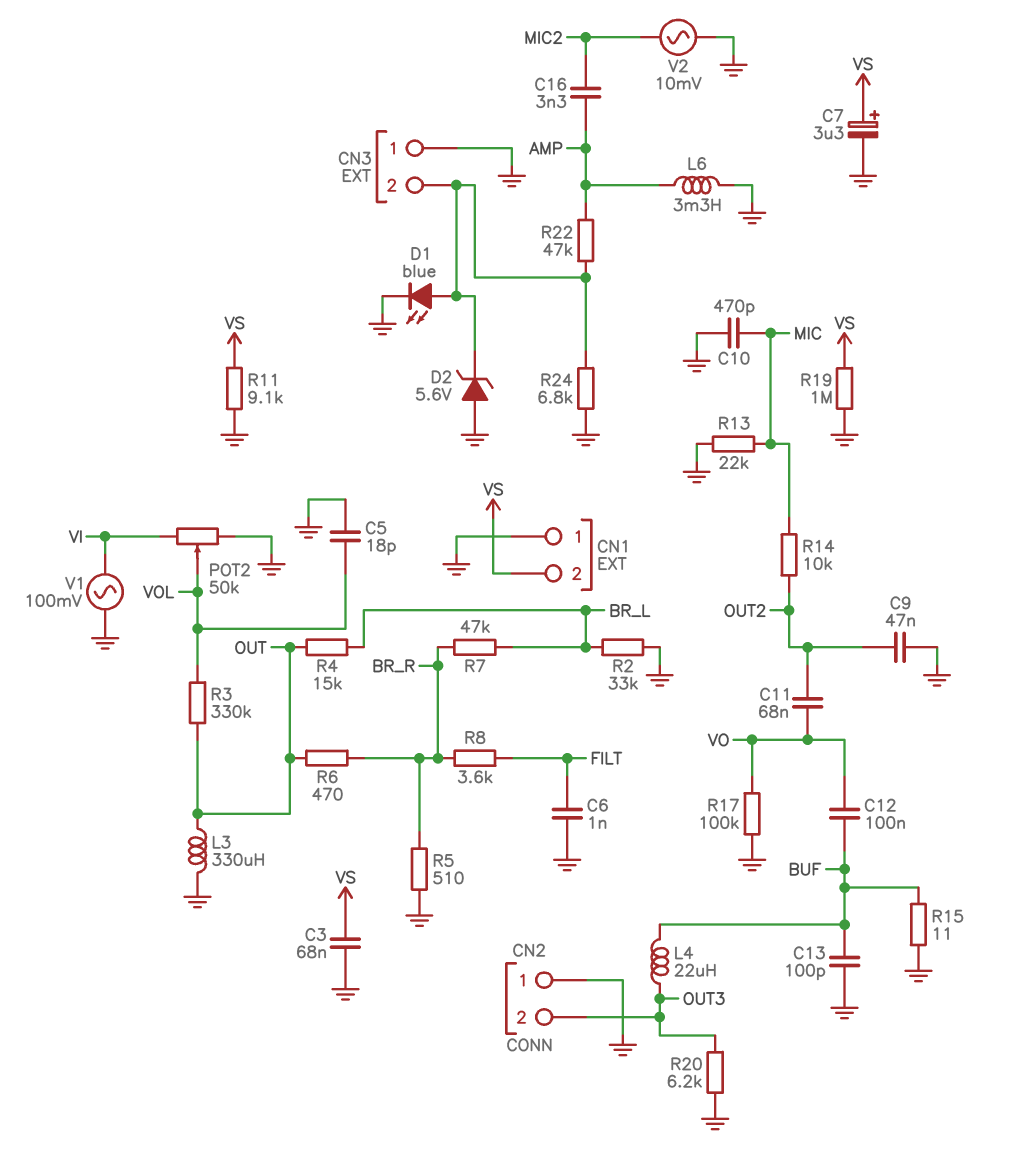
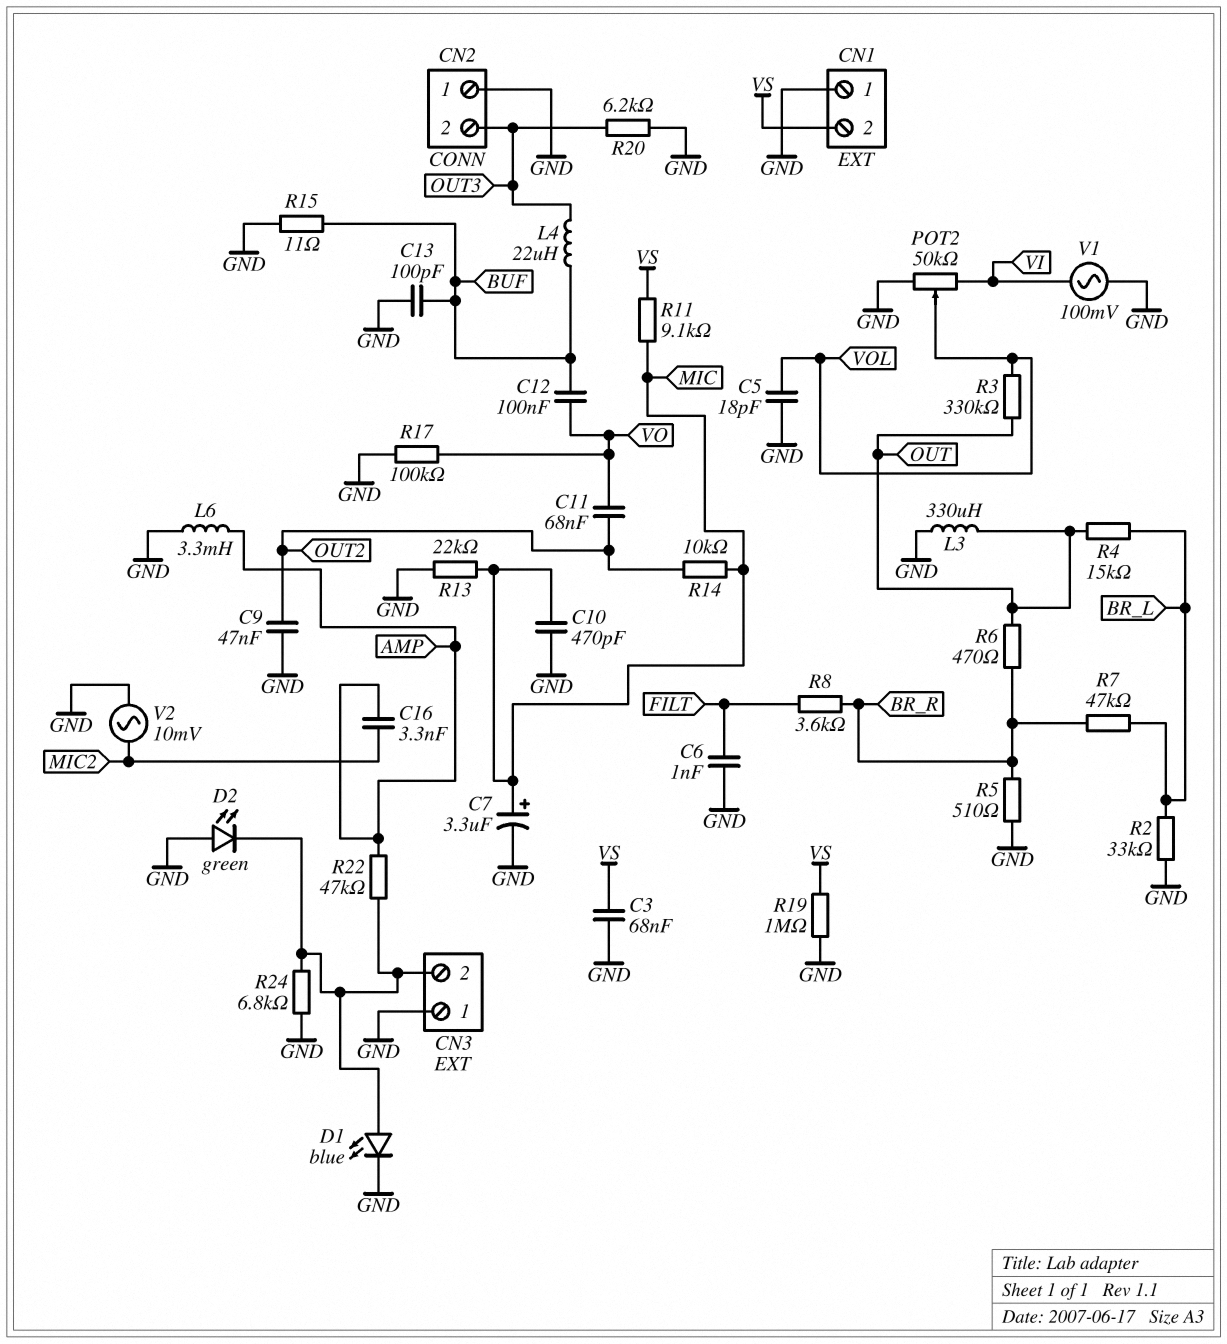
C7: 3.3uF (plus VS, minus GND) -> 3.3uF (plus MIC, minus GND)
D2: zener 5.6V (A GND, K CN3/2) -> LED green (A GND, K CN3/2)
R11: 9.1k (GND, VS) -> 9.1k (MIC, VS)

